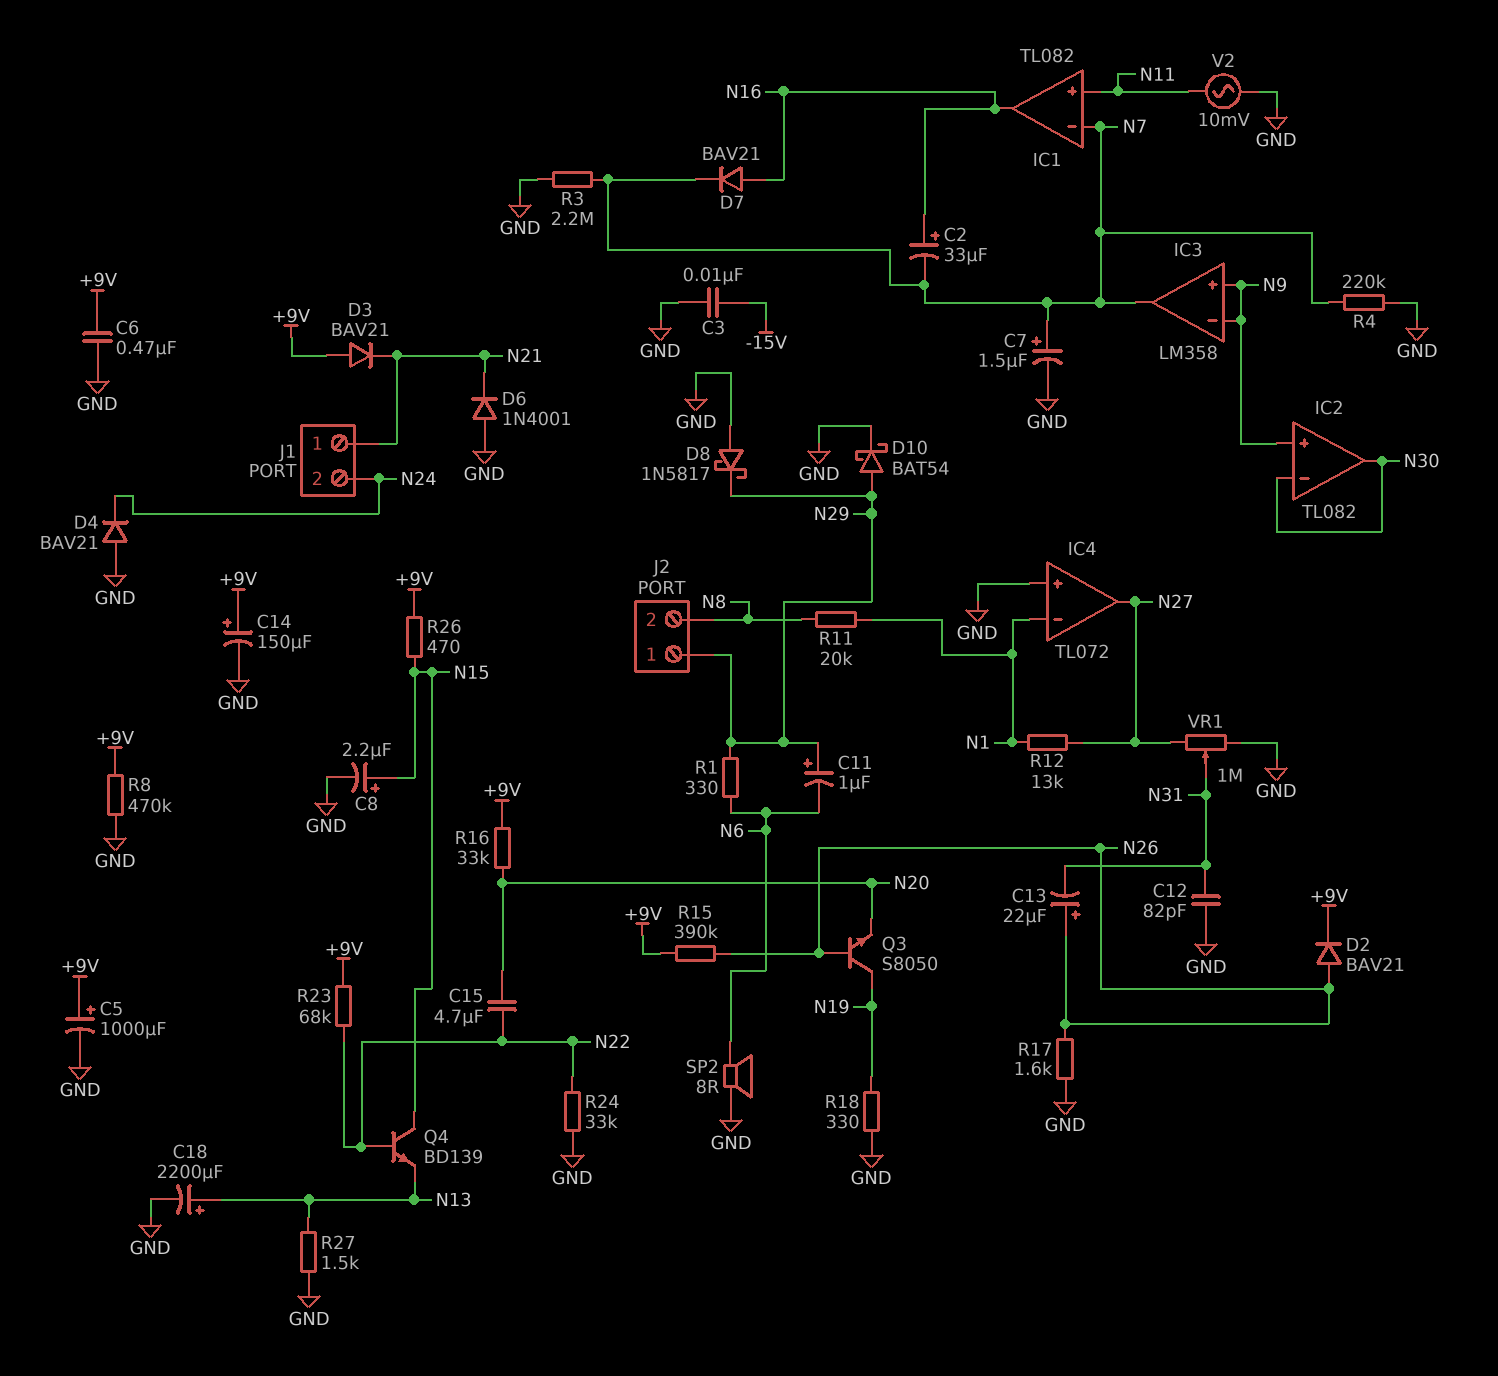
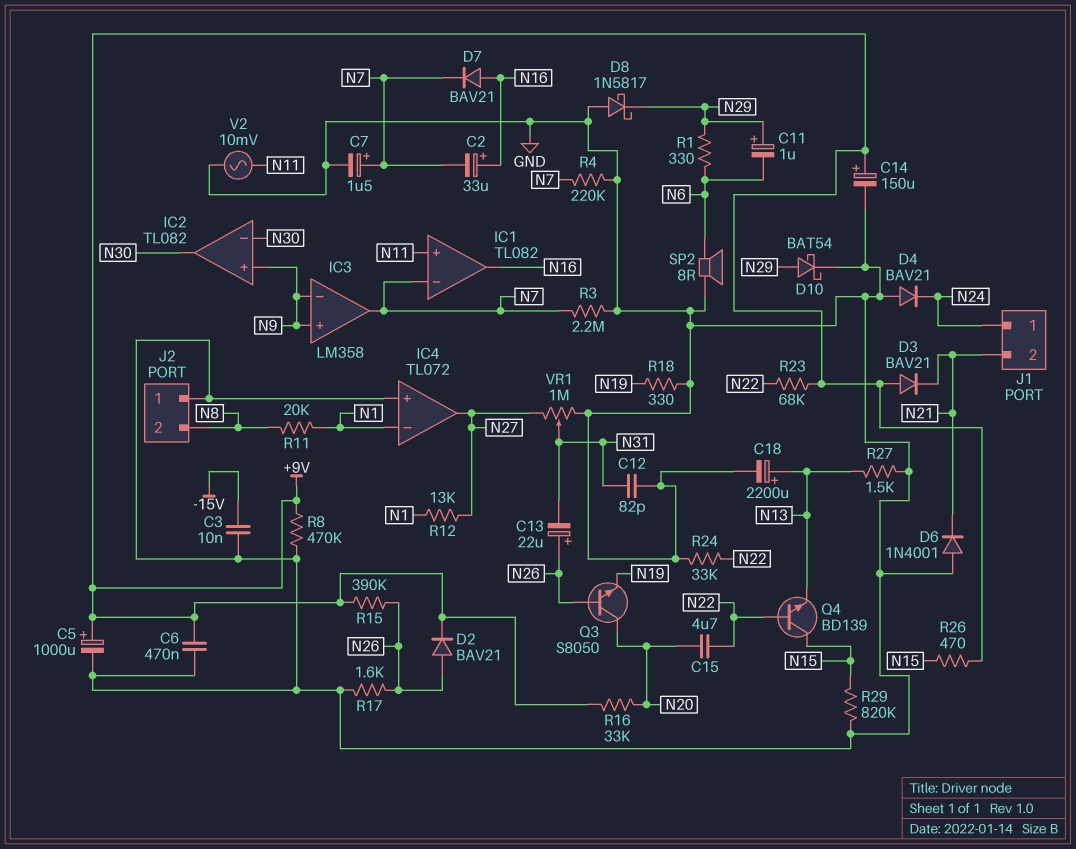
C8: 2.2uF (plus N15, minus GND) -> none
J1 pin 1: N21 -> N24
J1 pin 2: N24 -> N21
J2 pin 1: N29 -> GND
Q3: NPN S8050 (B N26, C N19, E N20) -> NPN S8050 (B N26, C N20, E N19)
R29: none -> 820k (GND, N15)

